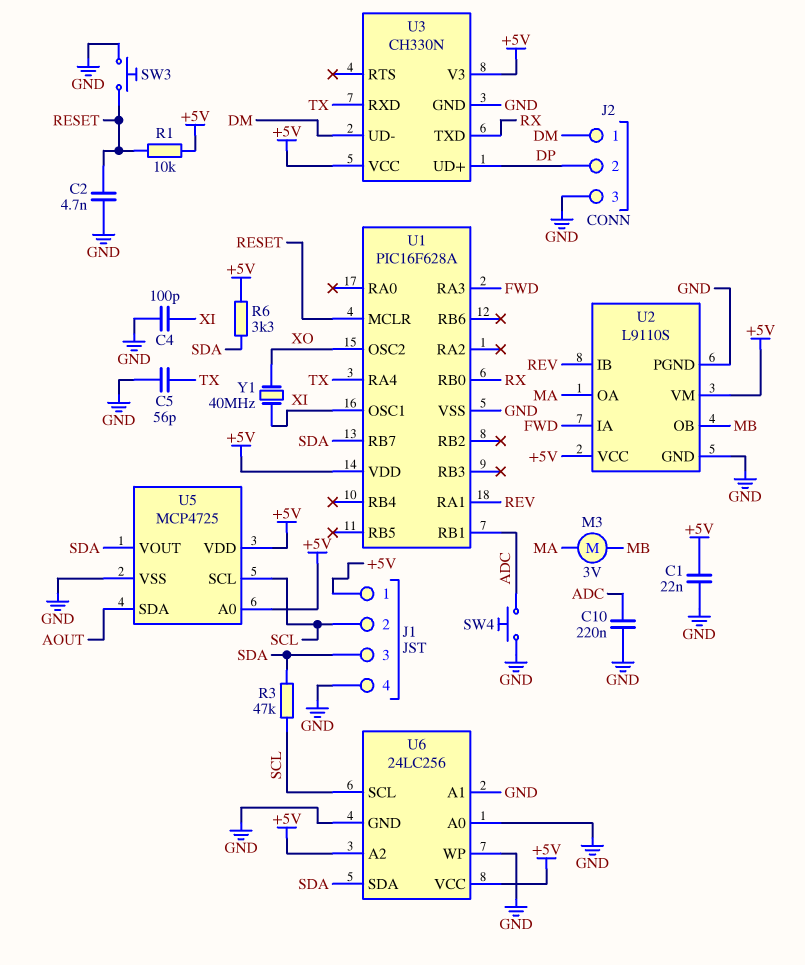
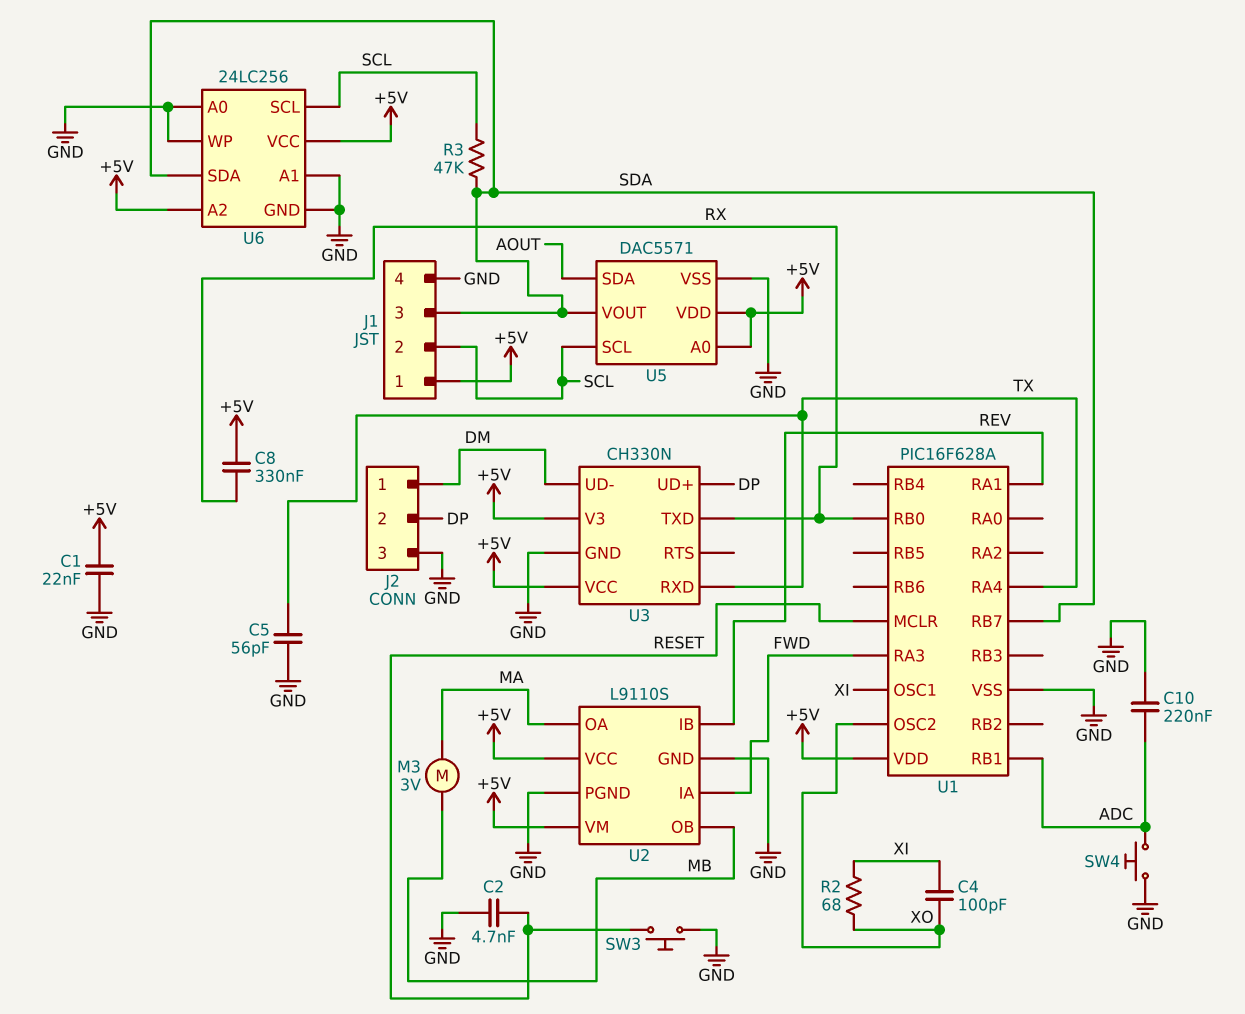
C4: 100pF (GND, XI) -> 100pF (XI, XO)
C8: none -> 330nF (+5V, RX)
R1: 10k (+5V, RESET) -> none
R2: none -> 68 (XI, XO)
R6: 3.3k (+5V, SDA) -> none
U5: MCP4725 -> DAC5571
Y1: 40MHz (XI, XO) -> none

